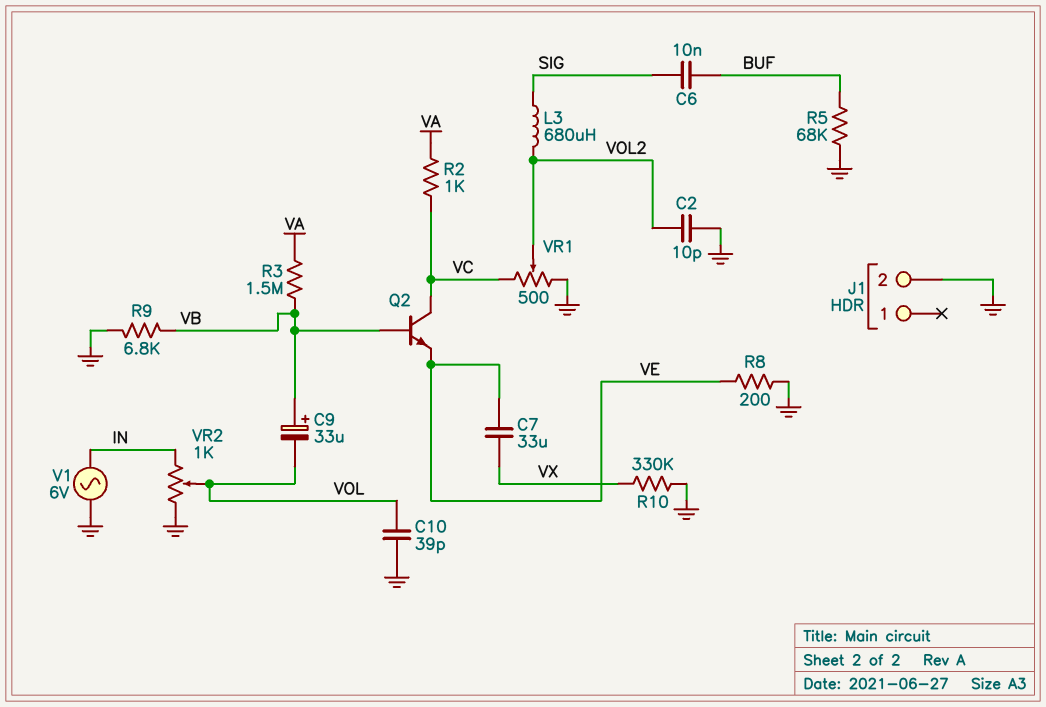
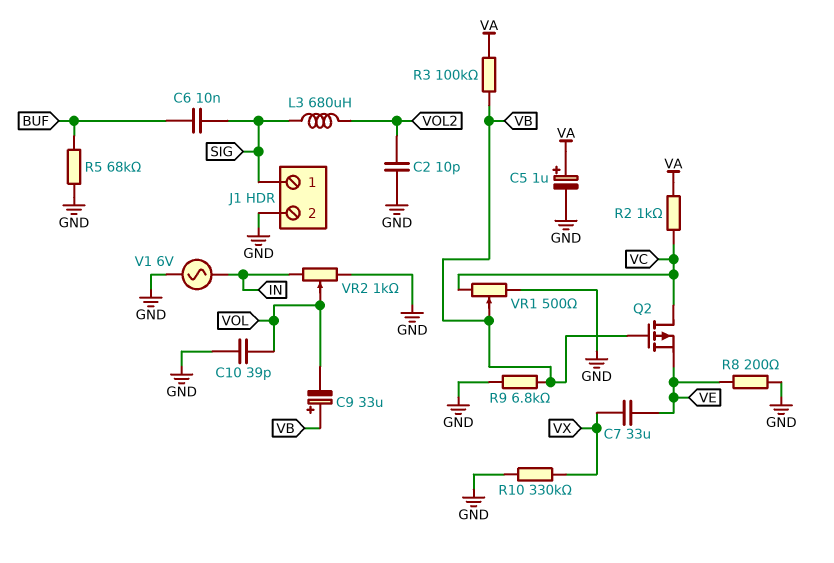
C5: none -> 1uF (plus VA, minus GND)
J1 pin 1: none -> SIG
Q2: NPN (B VB, C VC, E VE) -> PMOS (G VB, D VC, S VE)
R3: 1.5M (VA, VB) -> 100k (VA, VB)
VR1: 500 (GND, VC, wiper VOL2) -> 500 (GND, VC, wiper VB)

